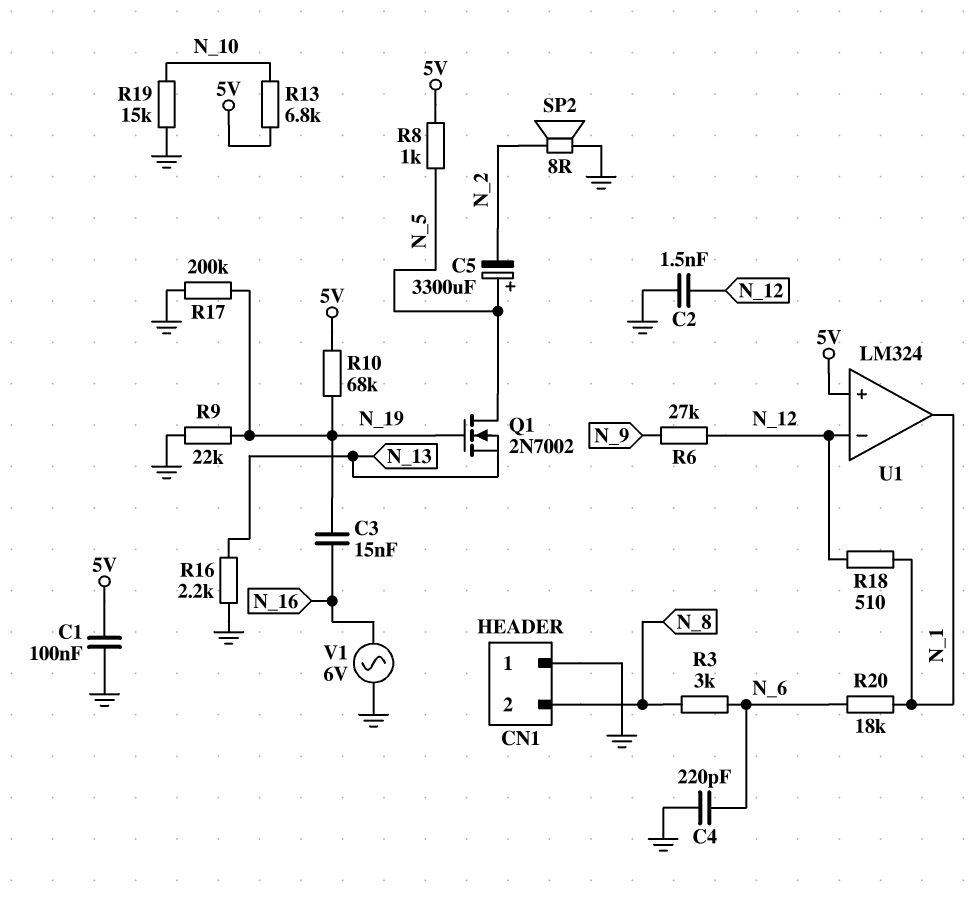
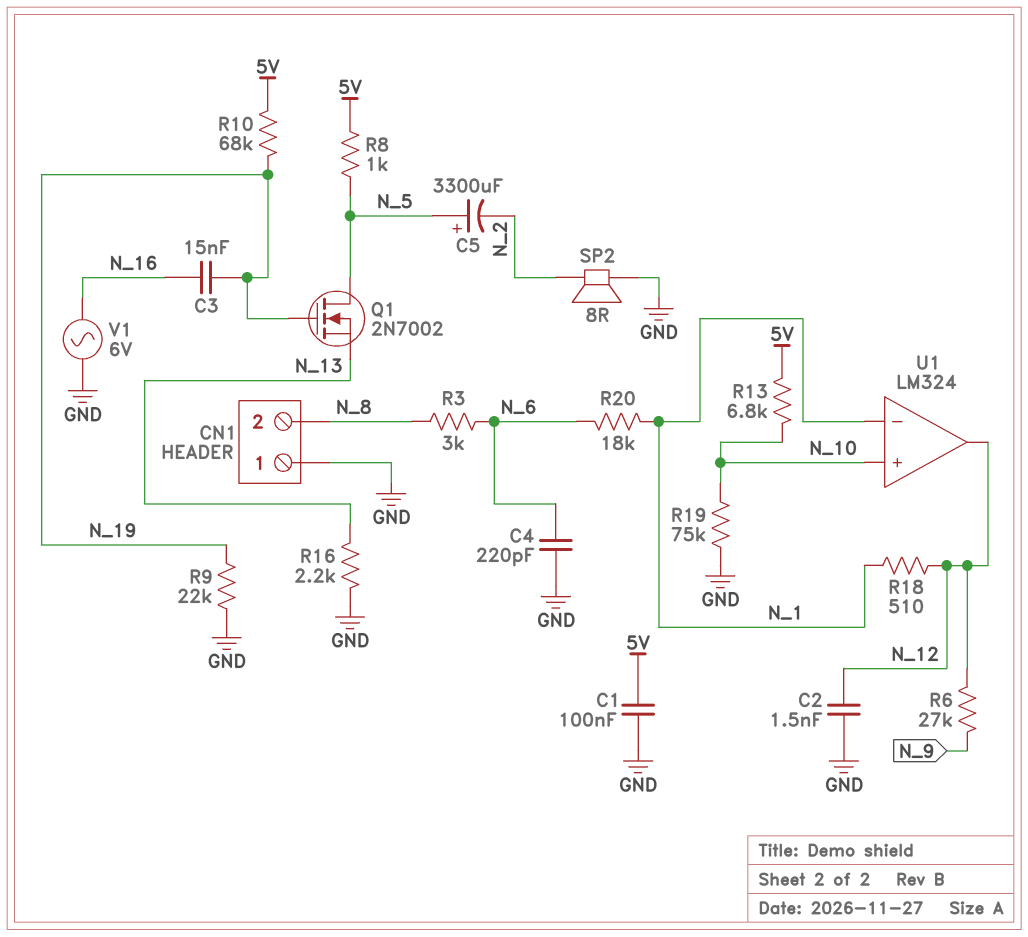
R17: 200k (GND, N_19) -> none
R19: 15k (GND, N_10) -> 75k (GND, N_10)
U1 pin in+: 5V -> N_10
U1 pin in-: N_12 -> N_1
U1 pin out: N_1 -> N_12

